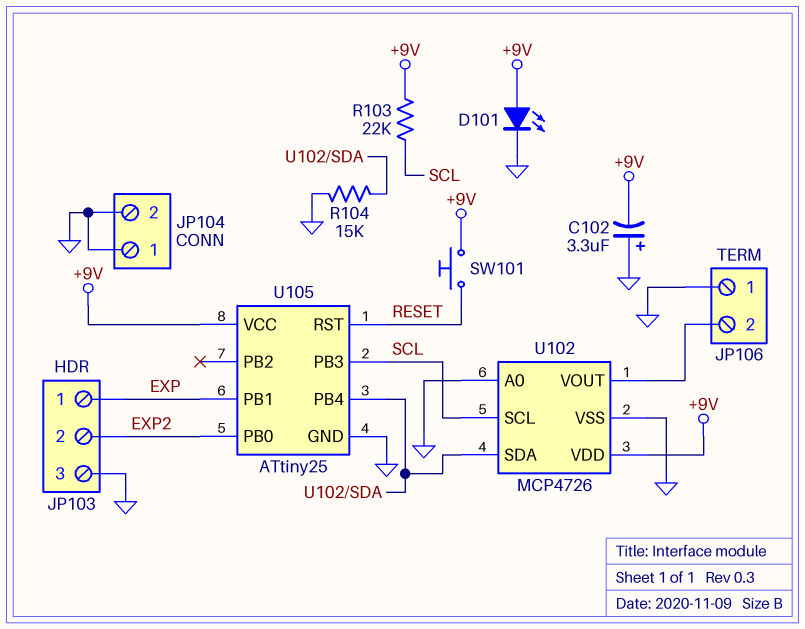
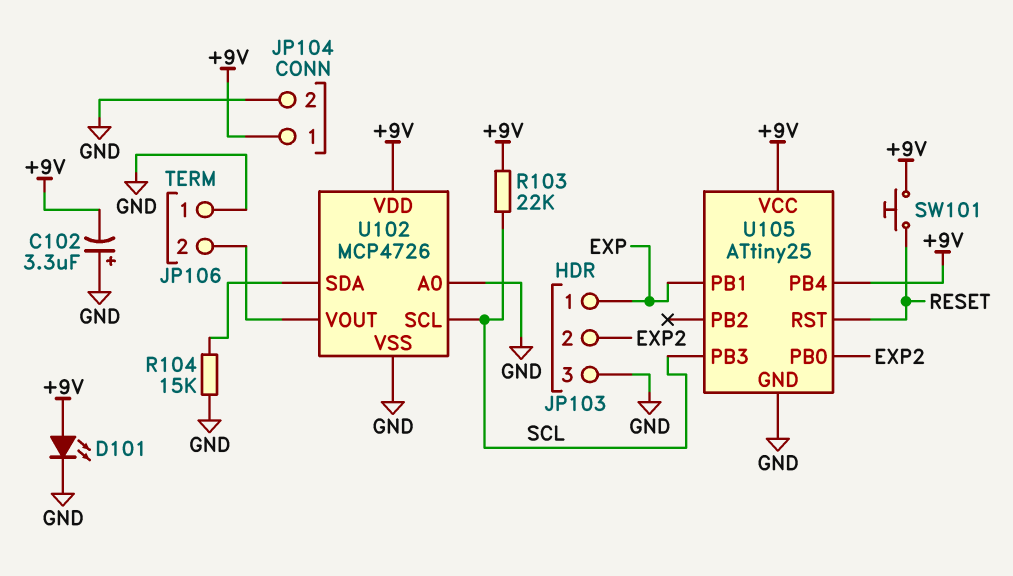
JP104 pin 1: GND -> +9V
U105 pin PB4: U102/SDA -> +9V

